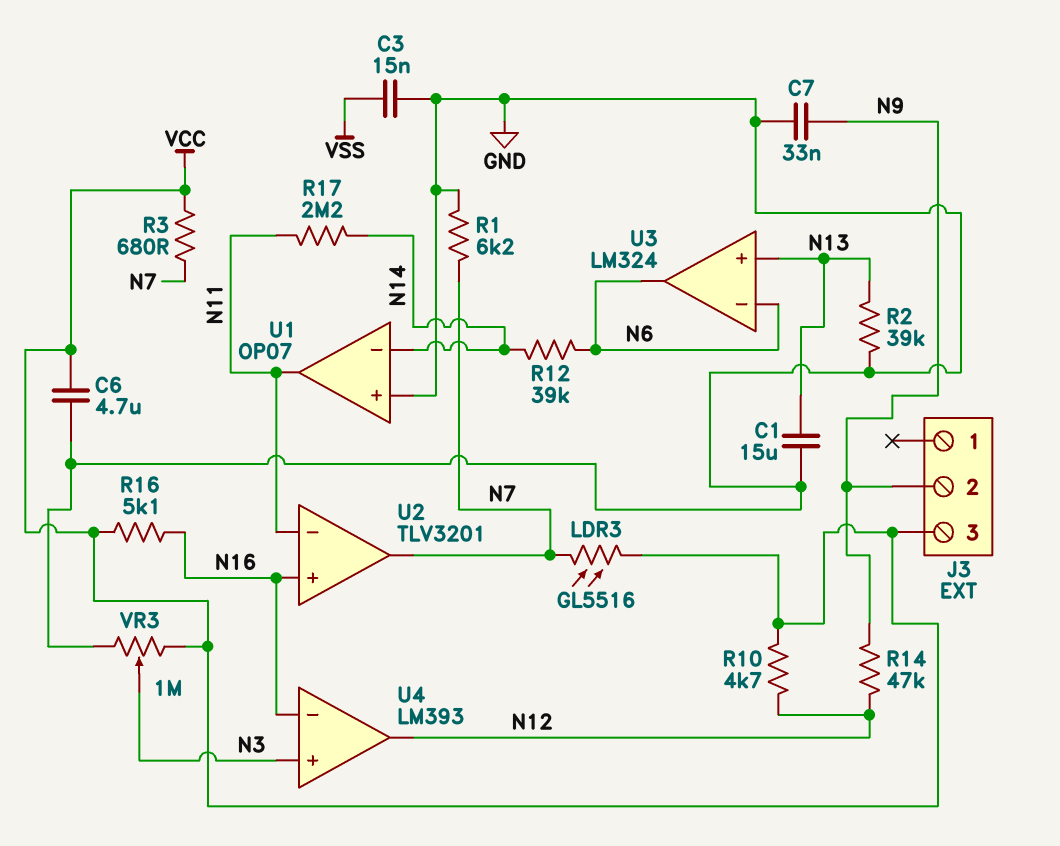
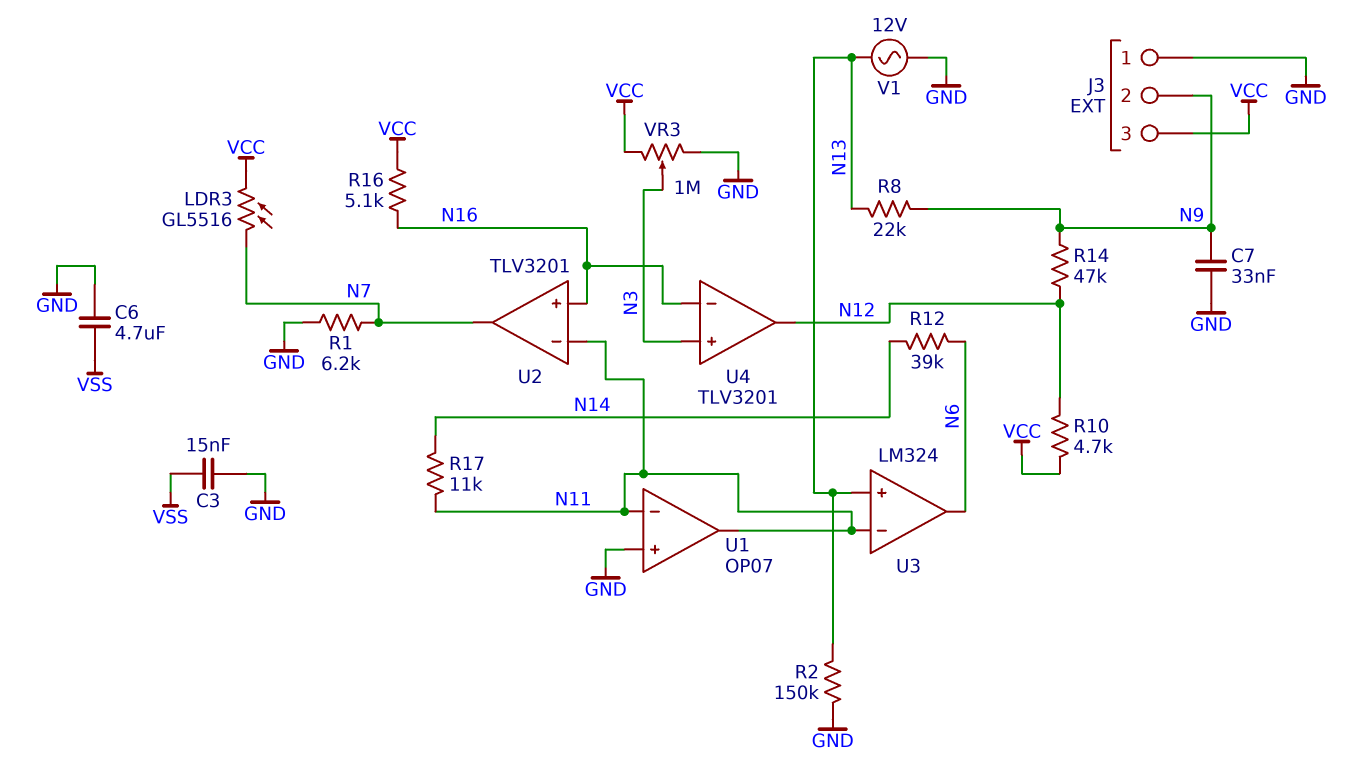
C1: 15uF (GND, N13) -> none
C6: 4.7uF (GND, VCC) -> 4.7uF (GND, VSS)
J3 pin 1: none -> GND
R2: 39k (GND, N13) -> 150k (GND, N13)
R3: 680 (N7, VCC) -> none
R8: none -> 22k (N9, N13)
R17: 2.2M (N11, N14) -> 11k (N11, N14)
U1 pin in-: N14 -> N11
U3 pin in-: N6 -> N11
U4: LM393 -> TLV3201
V1: none -> AC 12V (GND, N13)

